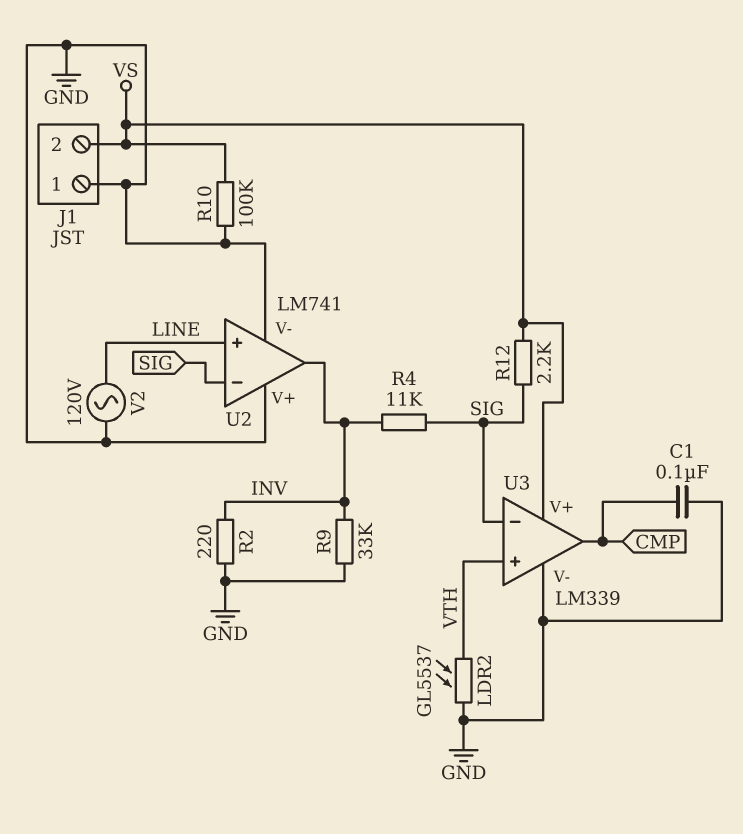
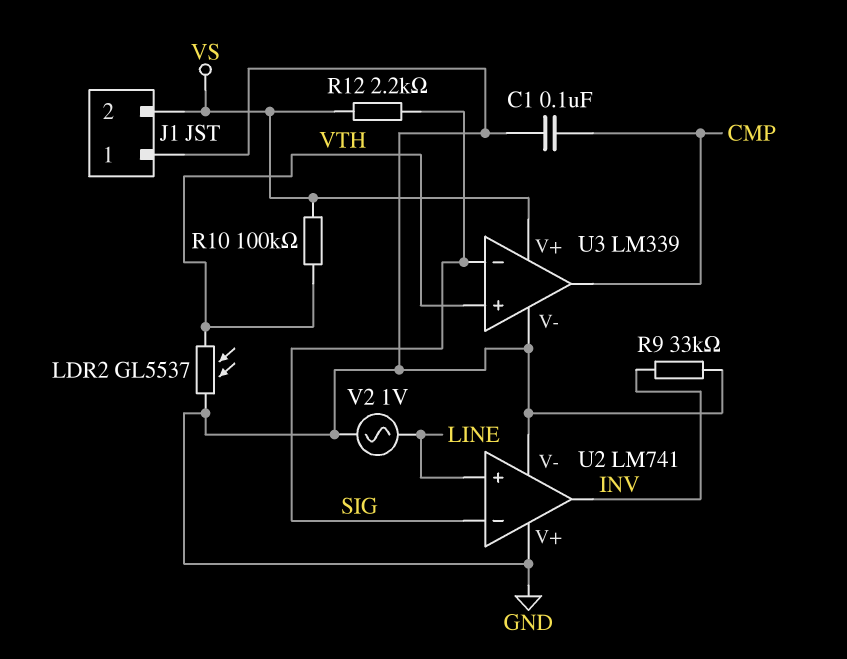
R2: 220 (GND, INV) -> none
R4: 11k (INV, SIG) -> none
R10: 100k (GND, VS) -> 100k (VS, VTH)
V2: AC 120V (GND, LINE) -> AC 1V (GND, LINE)

